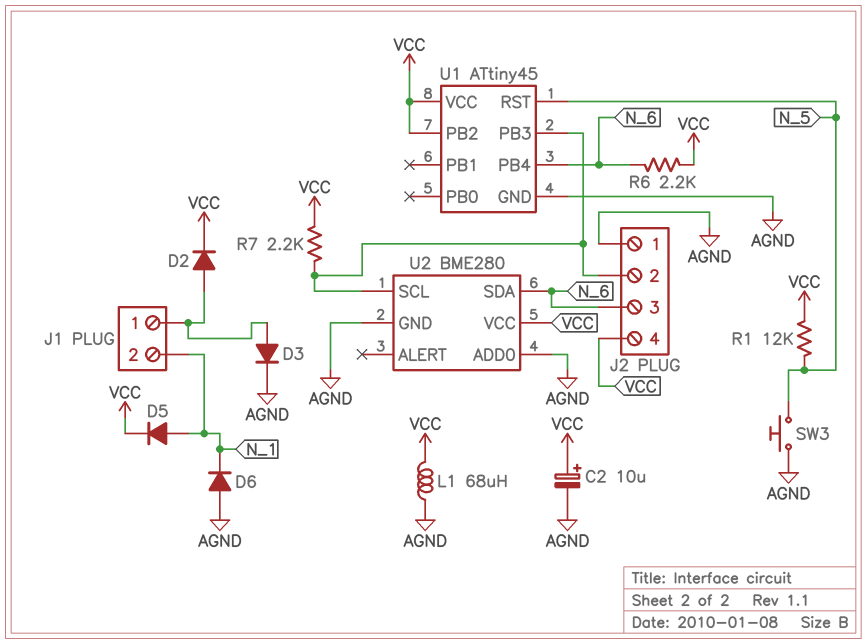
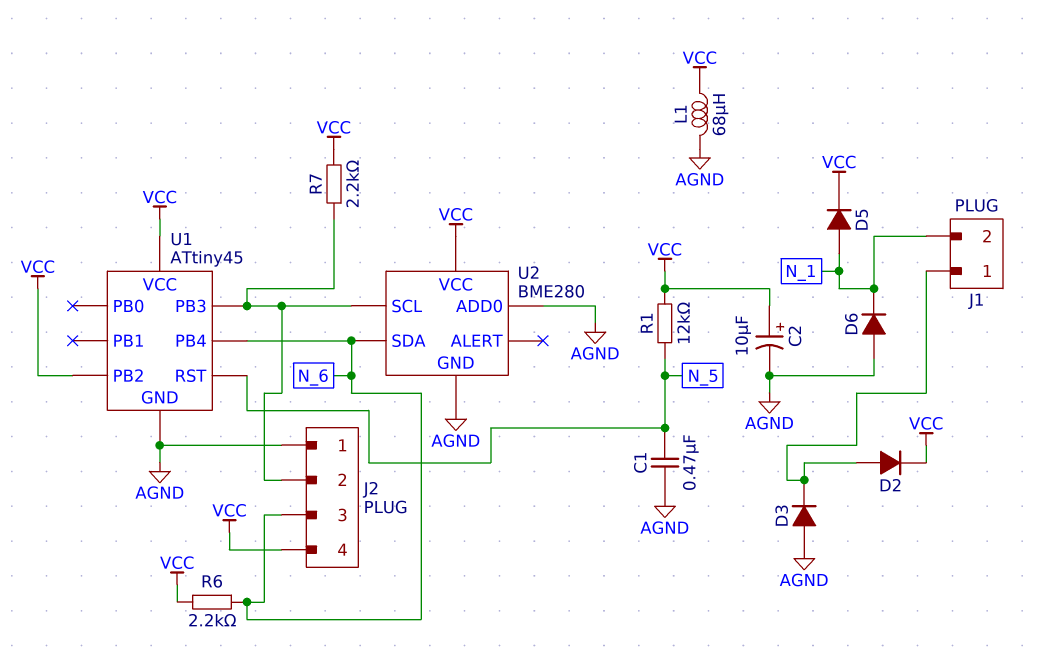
C1: none -> 470nF (AGND, N_5)
D3: diode (A J1/1, K AGND) -> diode (A AGND, K J1/1)
SW3: button (AGND, N_5) -> none

